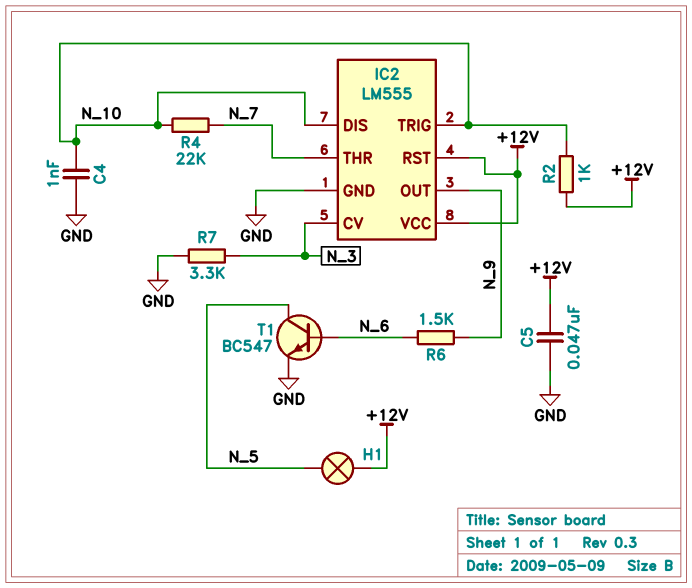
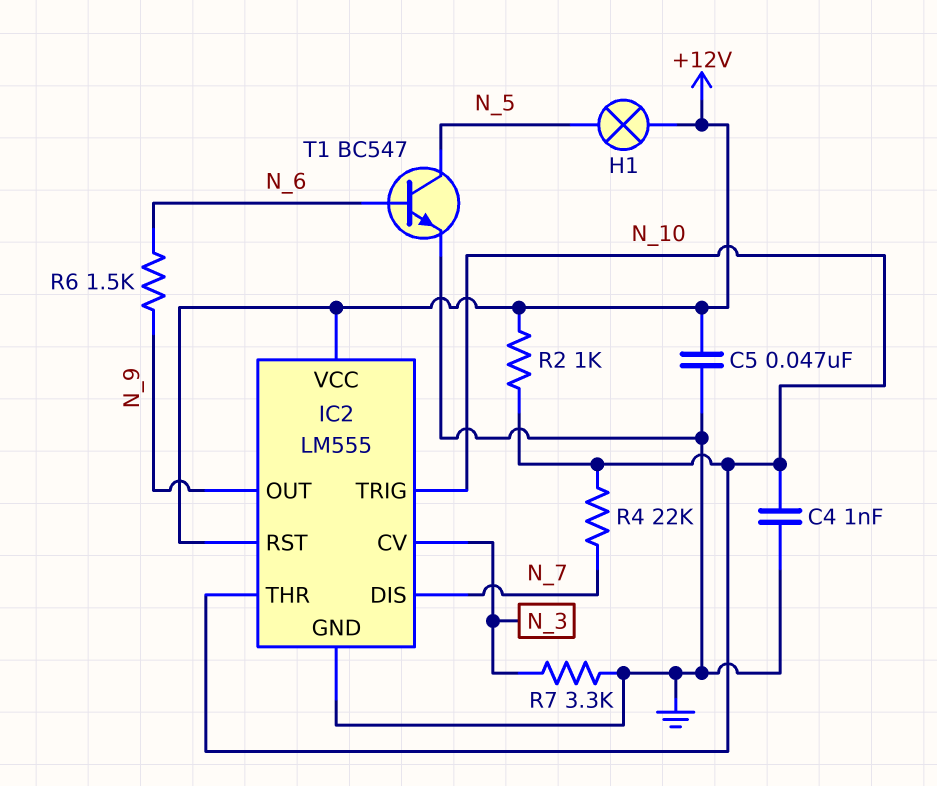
IC2 pin DIS: N_10 -> N_7
IC2 pin THR: N_7 -> N_10

